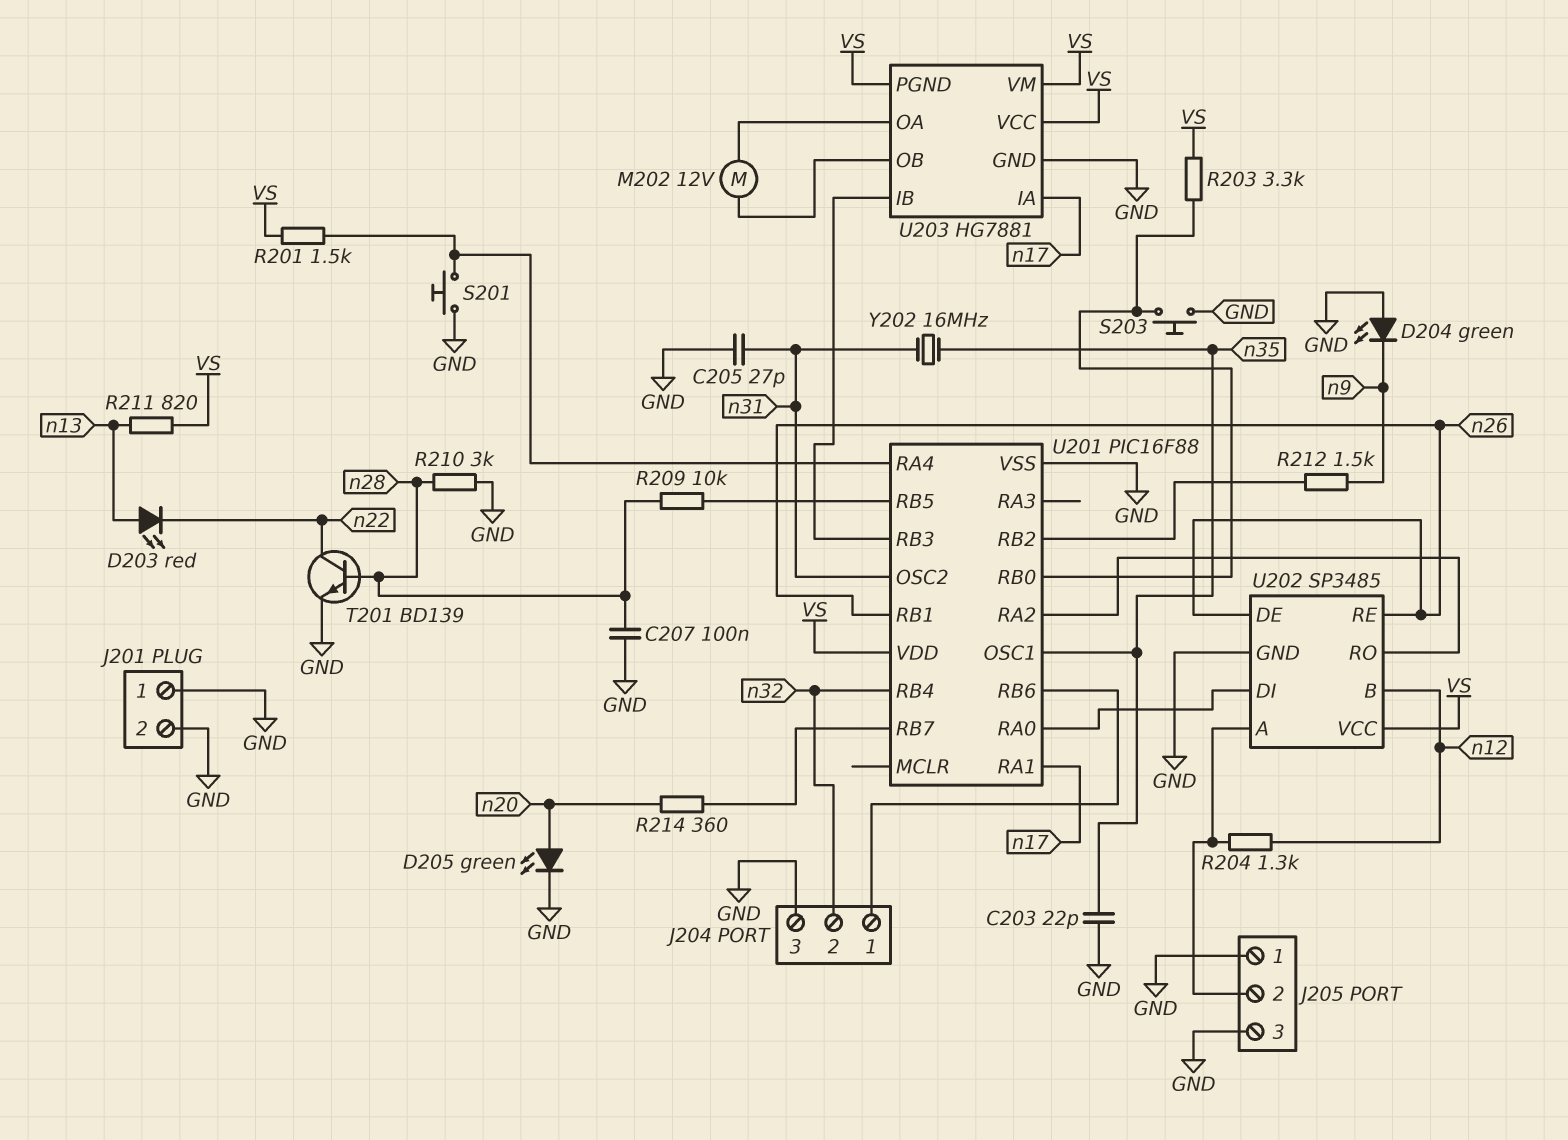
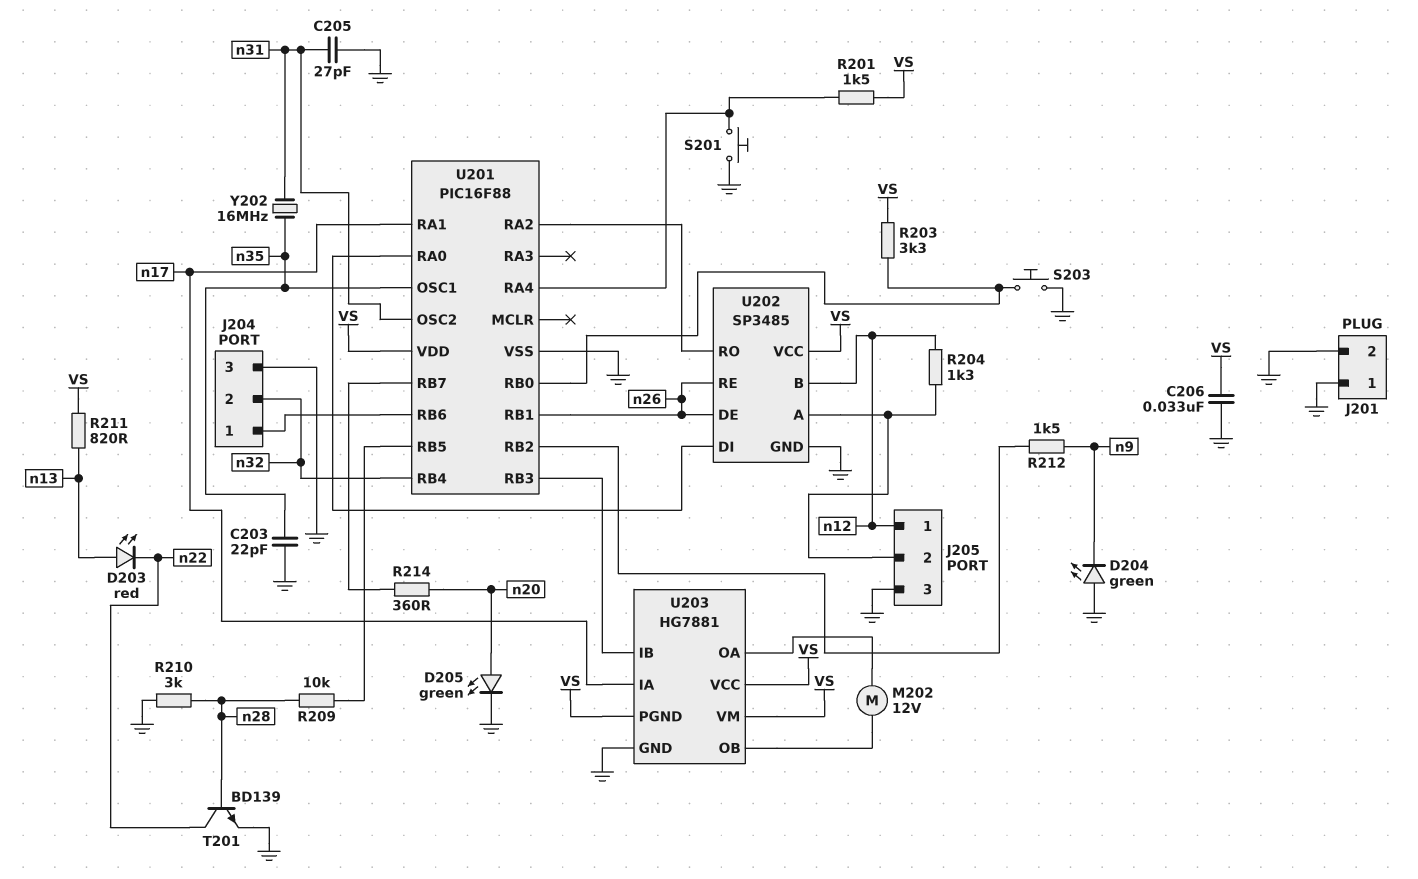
C206: none -> 33nF (GND, VS)
C207: 100nF (GND, n28) -> none
J205 pin 1: GND -> n12

